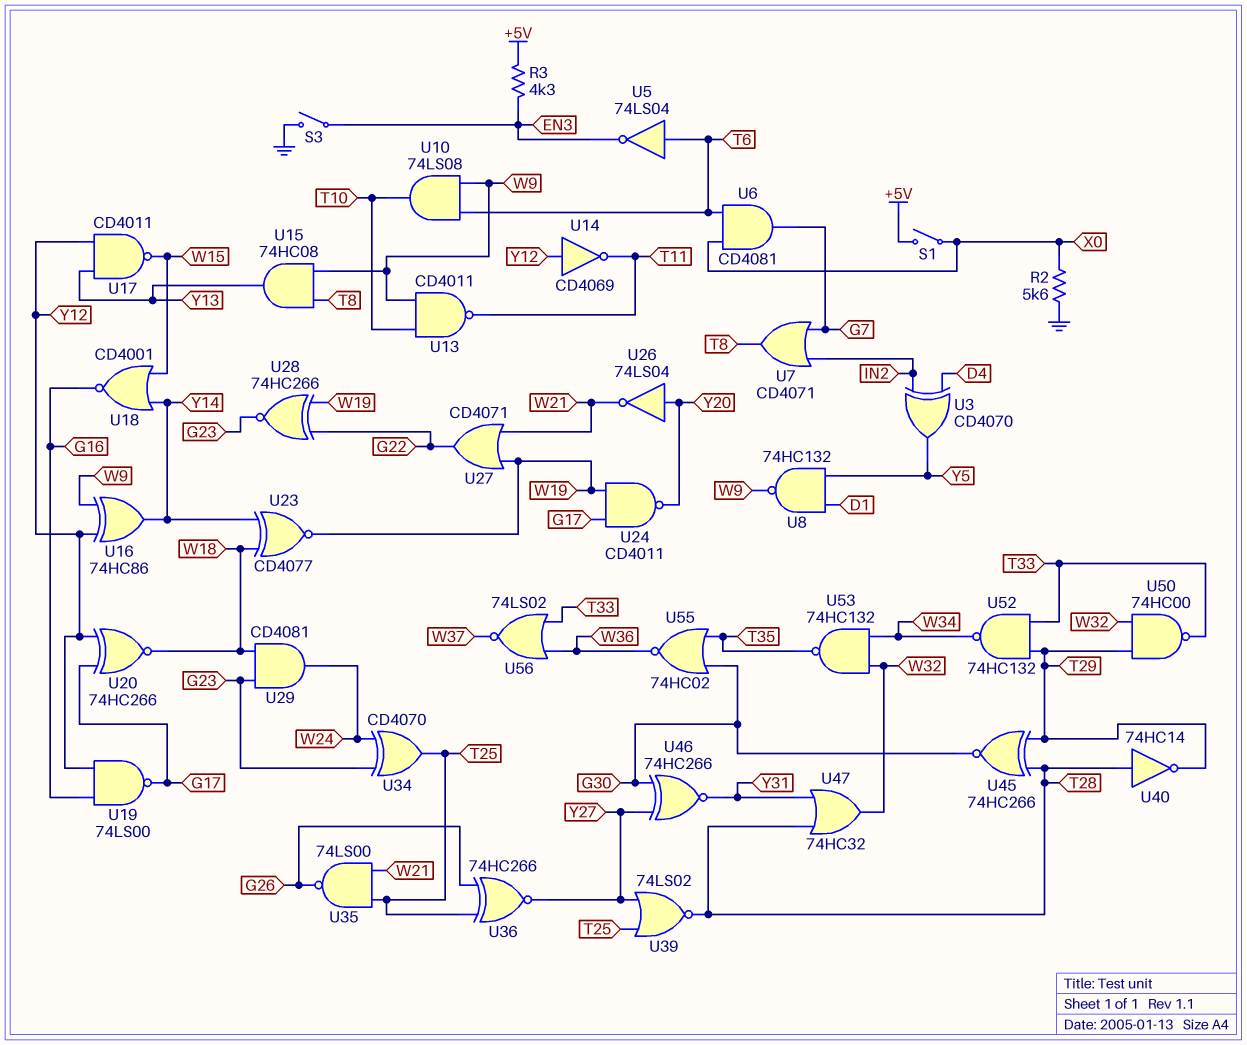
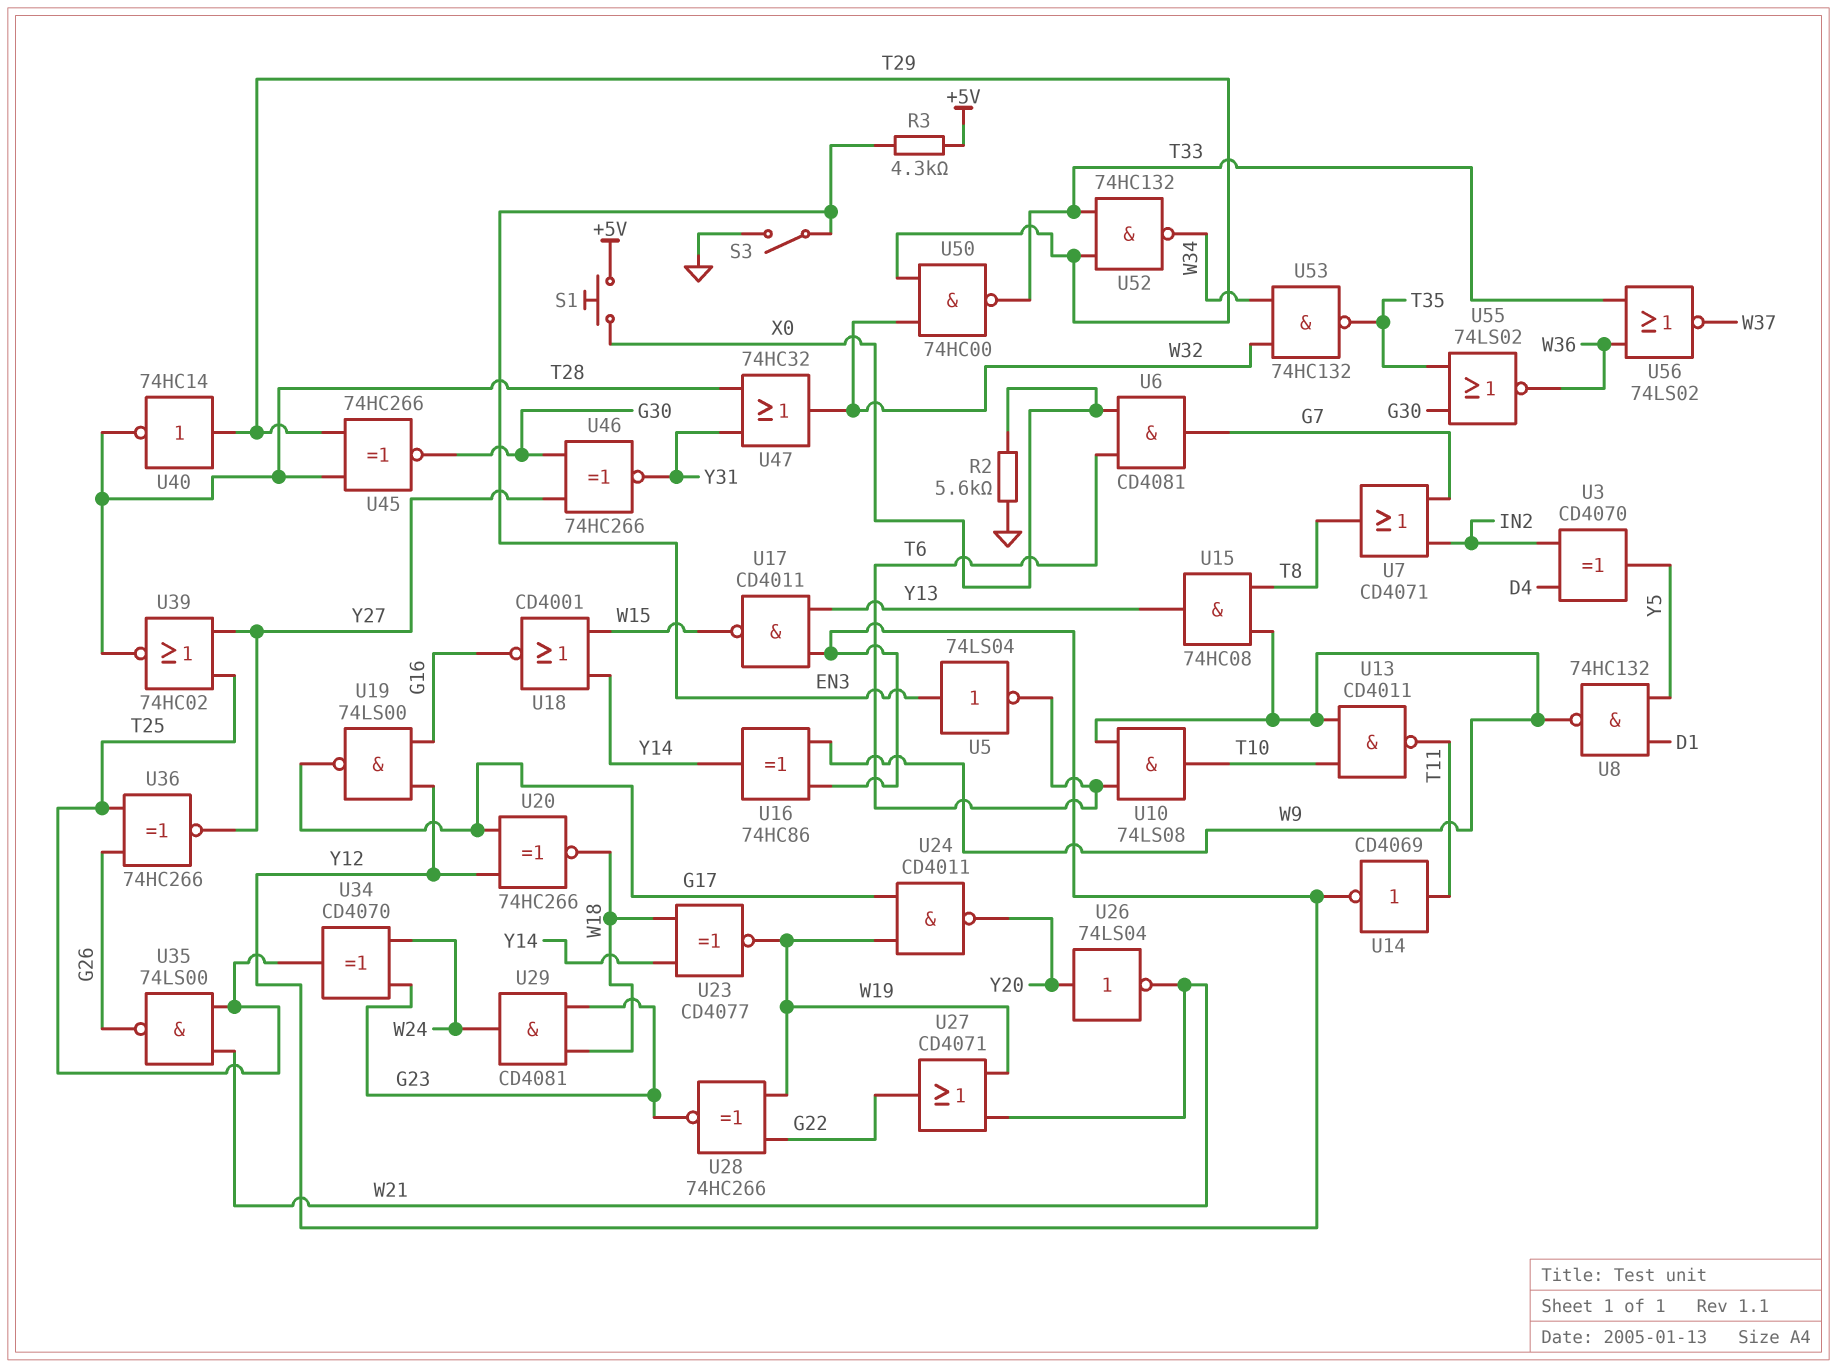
S1: switch (+5V, X0) -> button (+5V, X0)
U5: NOT 74LS04 (in T6, out EN3) -> NOT 74LS04 (in EN3, out T6)
U14: NOT CD4069 (in Y12, out T11) -> NOT CD4069 (in T11, out Y12)
U39: NOR 74LS02 (in T25, in Y27, out T28) -> NOR 74HC02 (in T25, in Y27, out T28)
U40: NOT 74HC14 (in T28, out T29) -> NOT 74HC14 (in T29, out T28)
U55: NOR 74HC02 (in G30, in T35, out W36) -> NOR 74LS02 (in G30, in T35, out W36)

